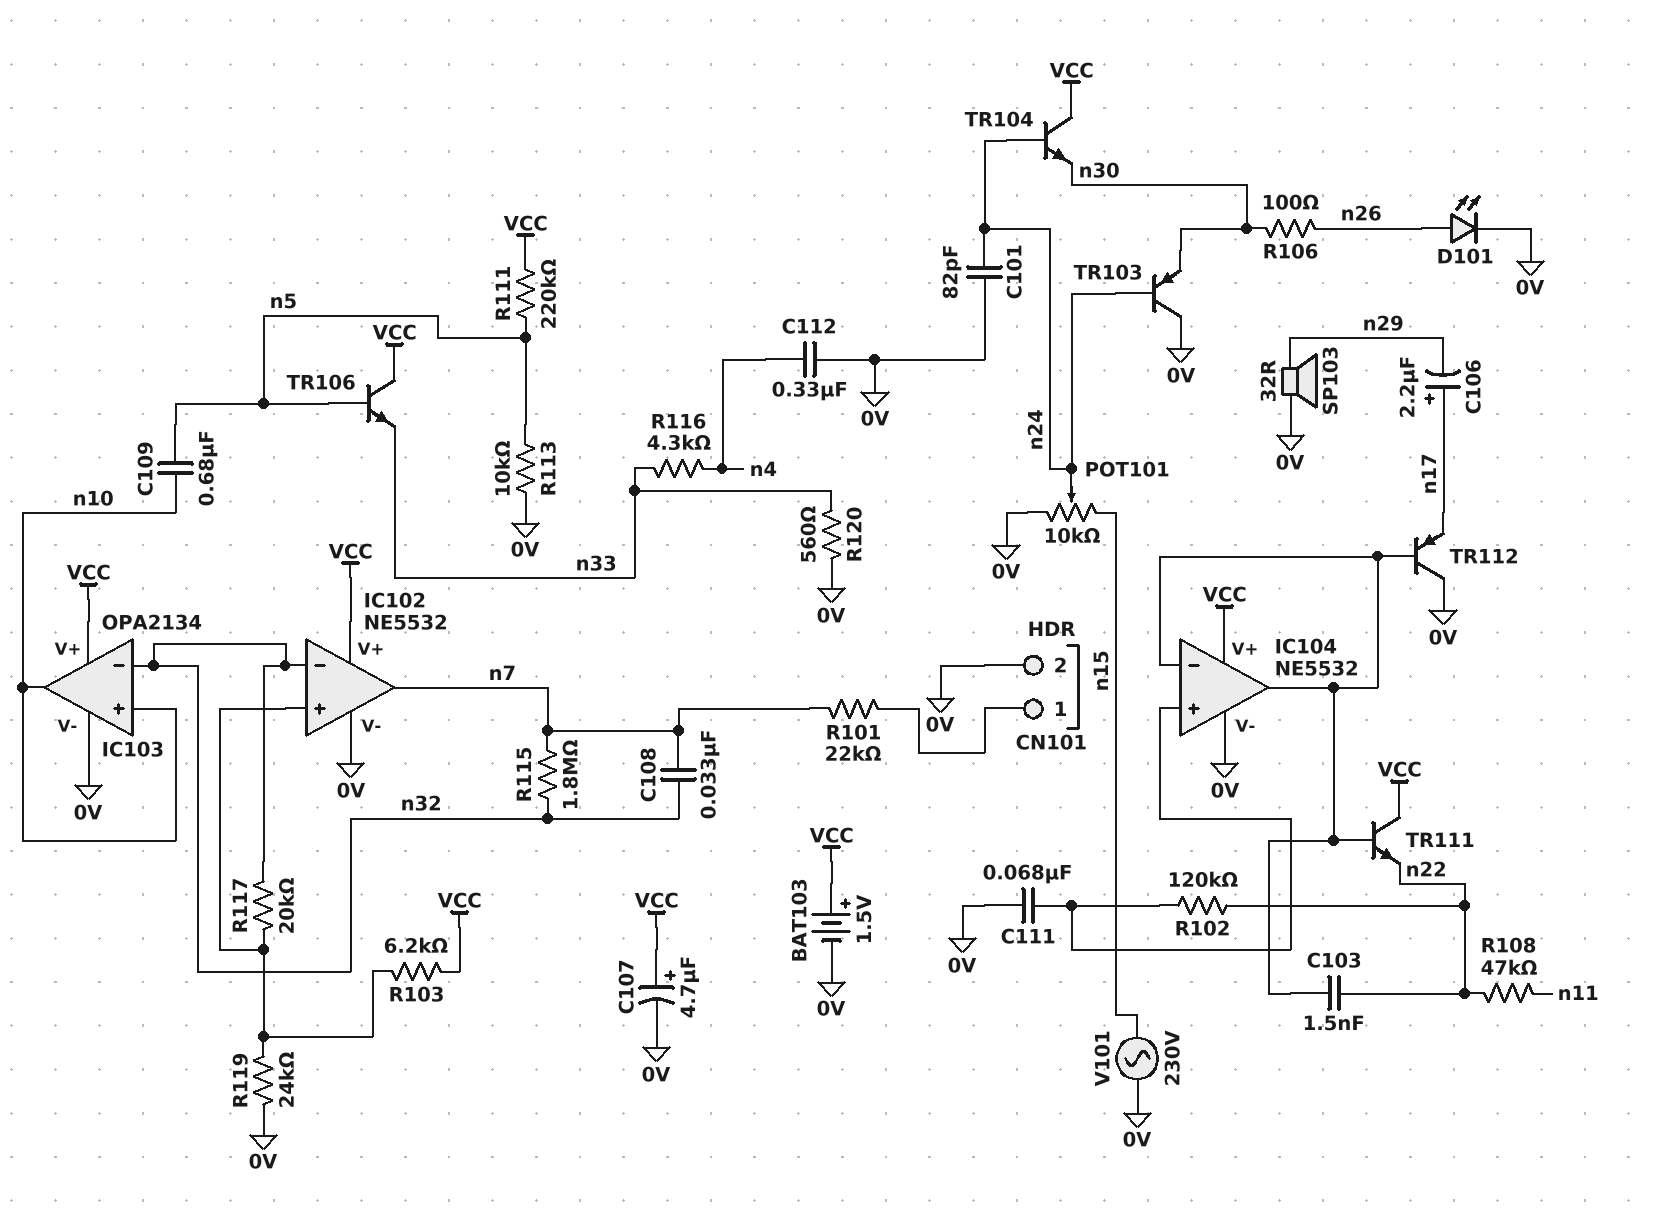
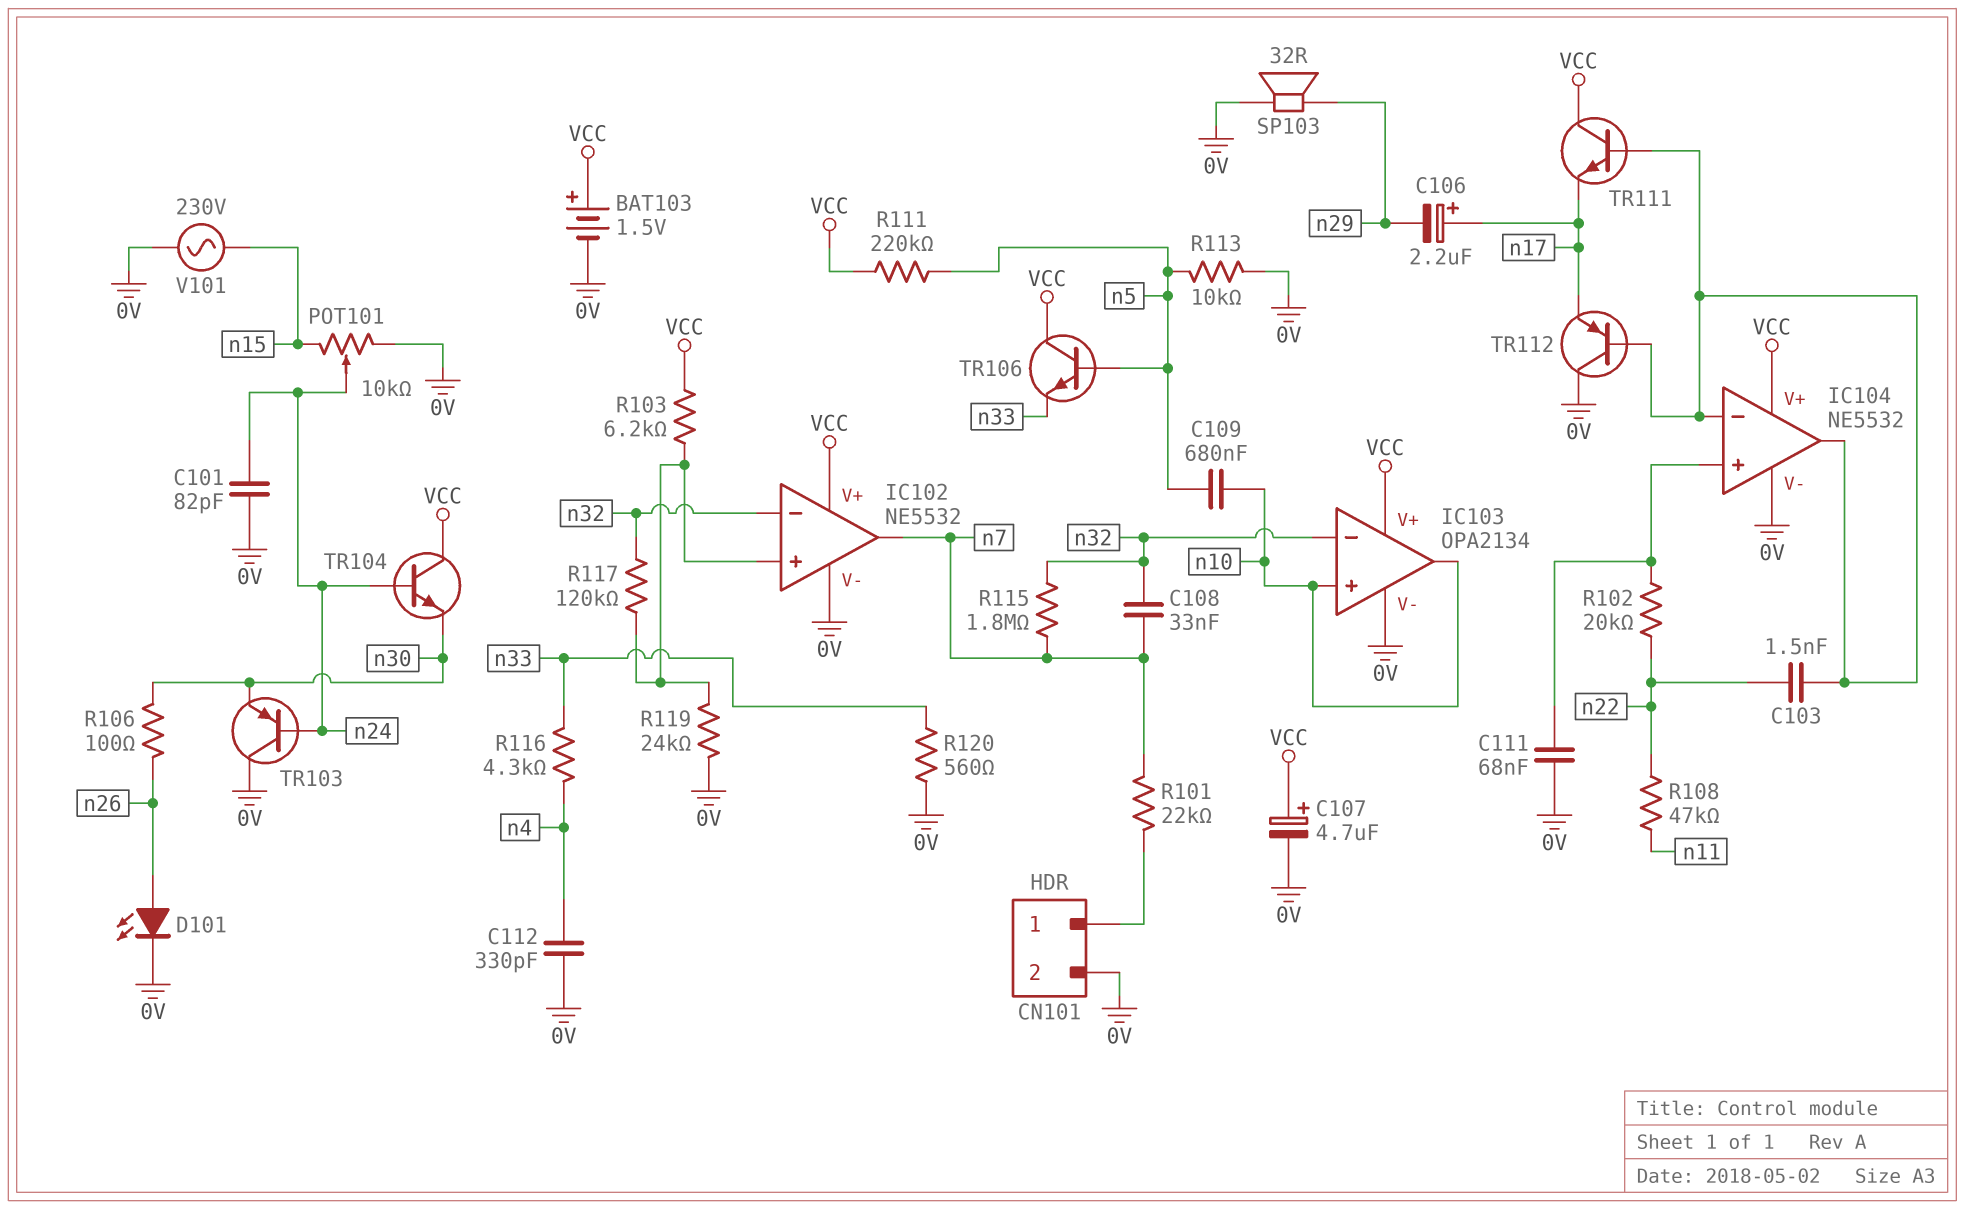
C112: 330nF (0V, n4) -> 330pF (0V, n4)
R102: 120k (IC104/in+, n22) -> 20k (IC104/in+, n22)
R117: 20k (IC102/in+, n32) -> 120k (IC102/in+, n32)
TR111: NPN (B IC104/in-, C VCC, E n22) -> NPN (B IC104/in-, C VCC, E n17)

